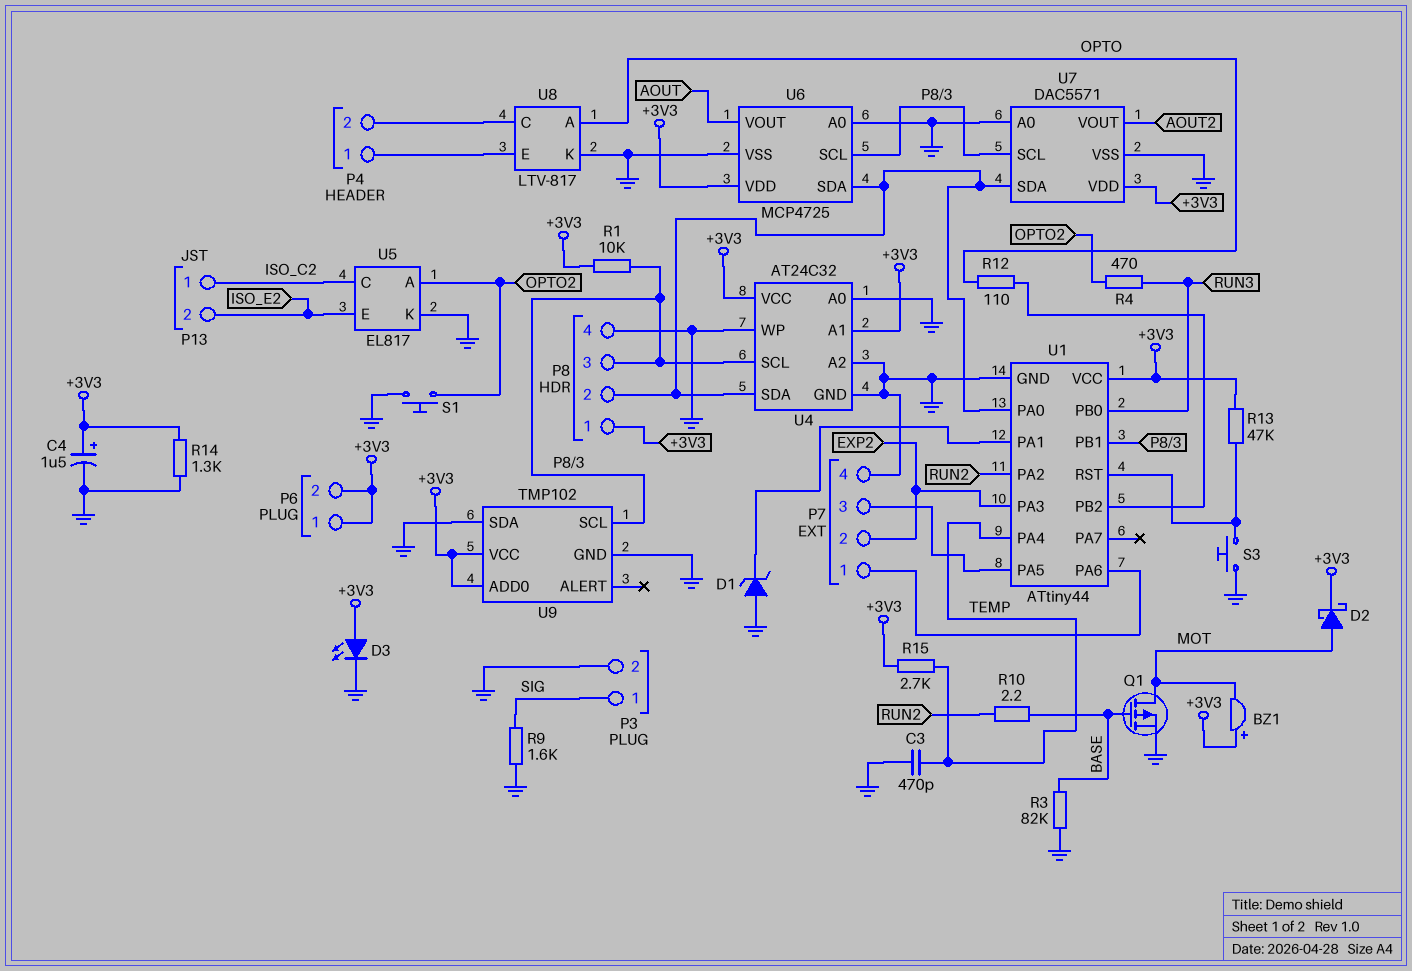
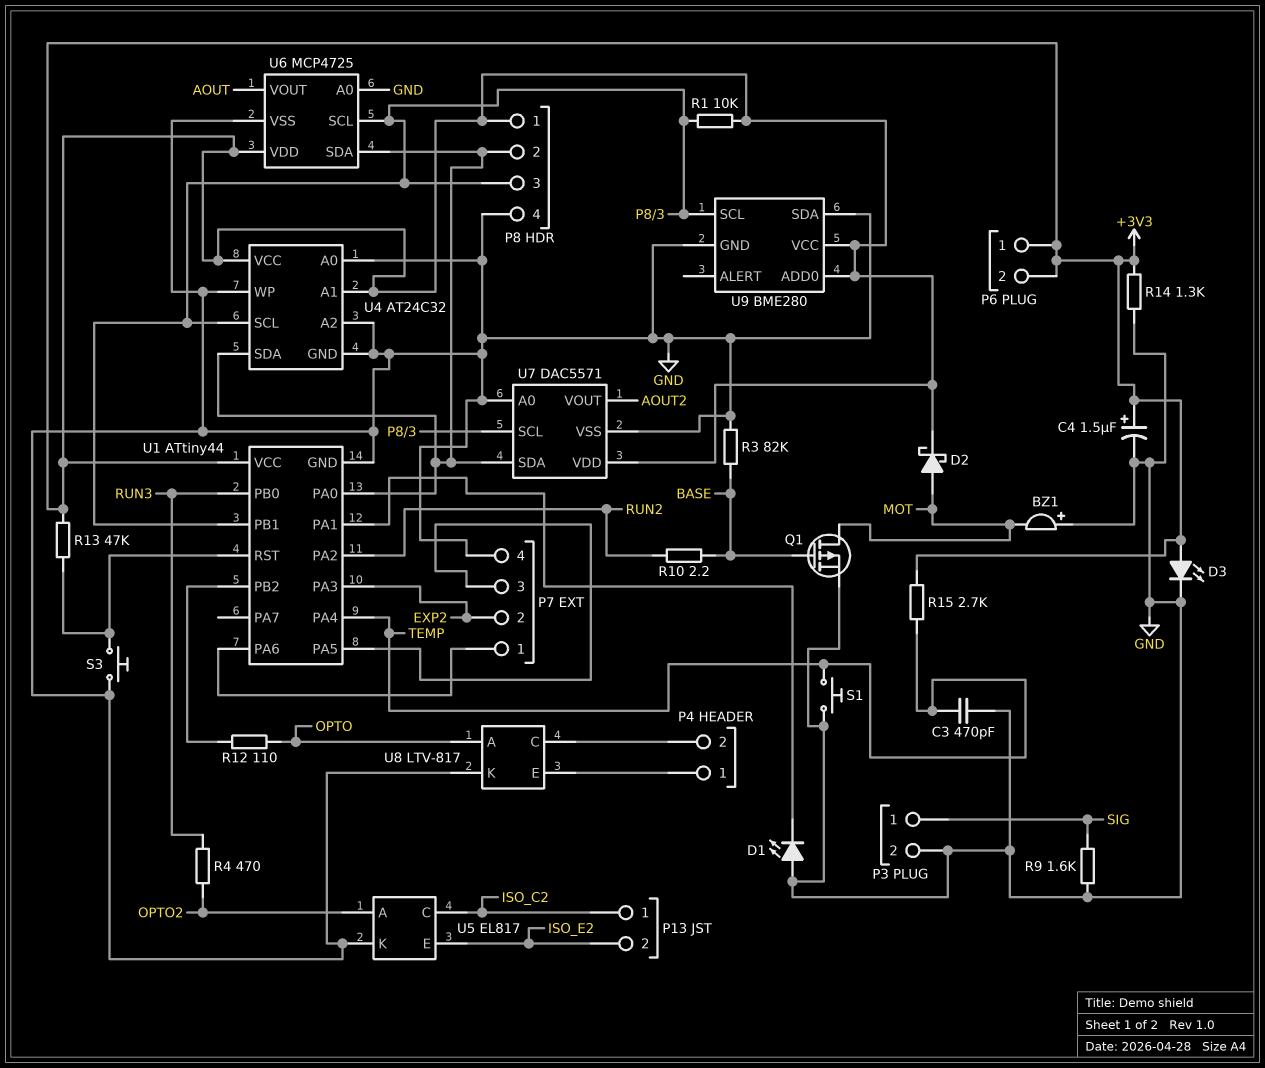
BZ1: buzzer (plus +3V3, minus MOT) -> buzzer (plus GND, minus MOT)
D1: zener (A GND, K U1/PA1) -> LED (A GND, K U1/PA1)
S1: button (GND, OPTO2) -> button (GND, TEMP)
U9: TMP102 -> BME280

